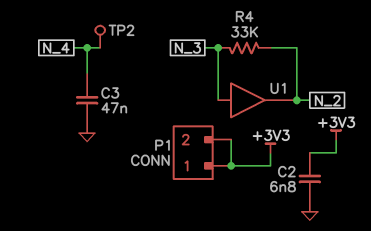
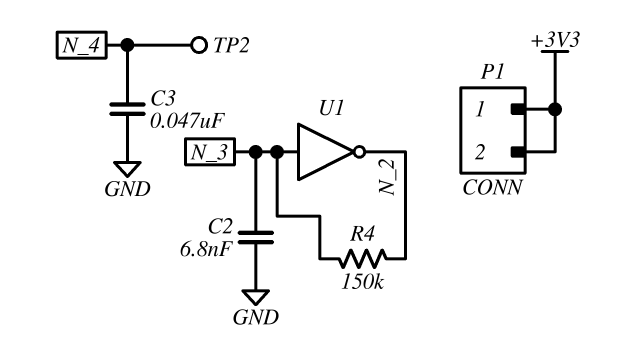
C2: 6.8nF (+3V3, GND) -> 6.8nF (GND, N_3)
R4: 33k (N_2, N_3) -> 150k (N_2, N_3)
U1: buffer (in N_3, out N_2) -> NOT (in N_3, out N_2)

